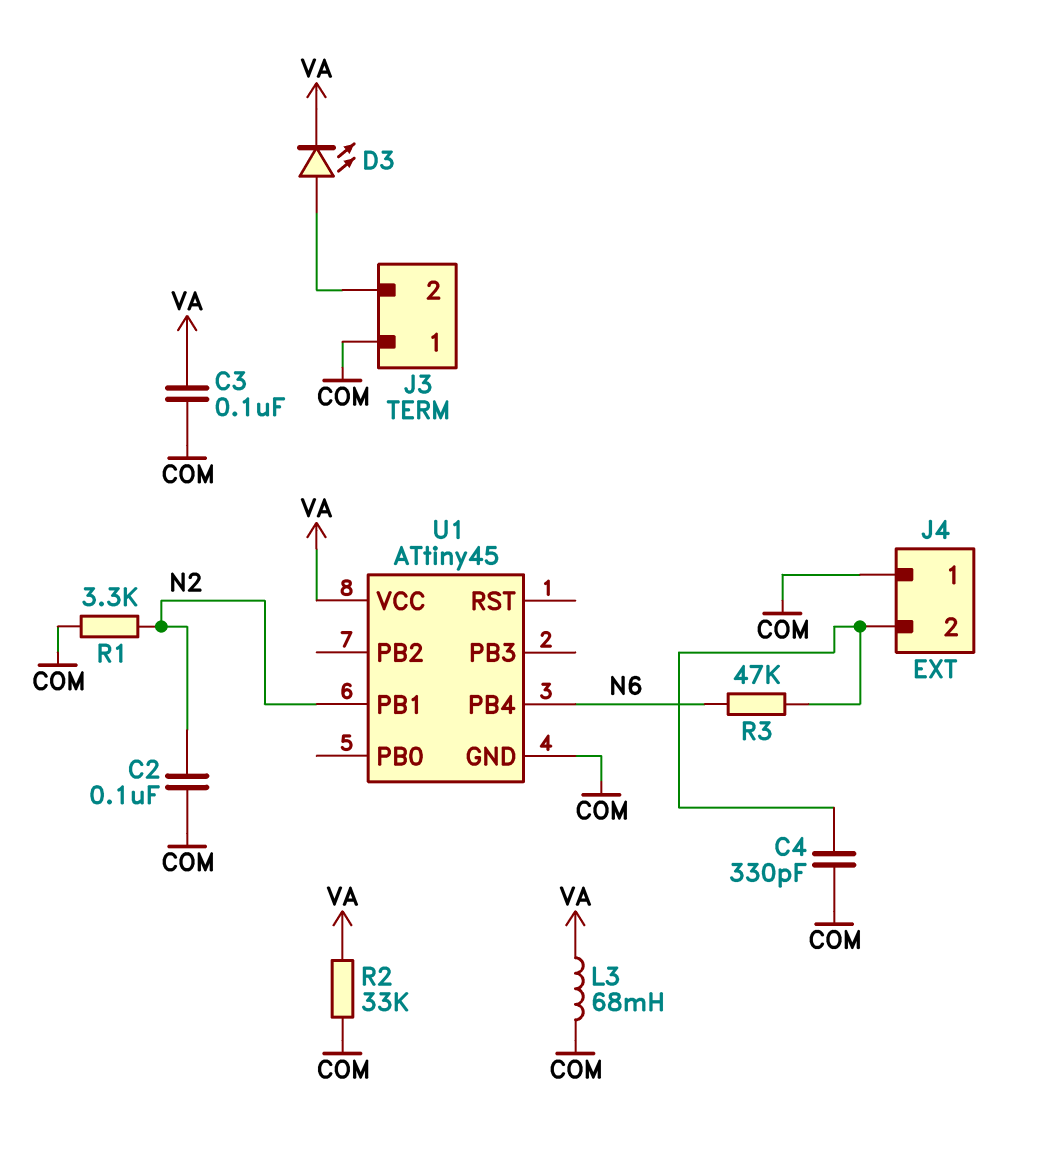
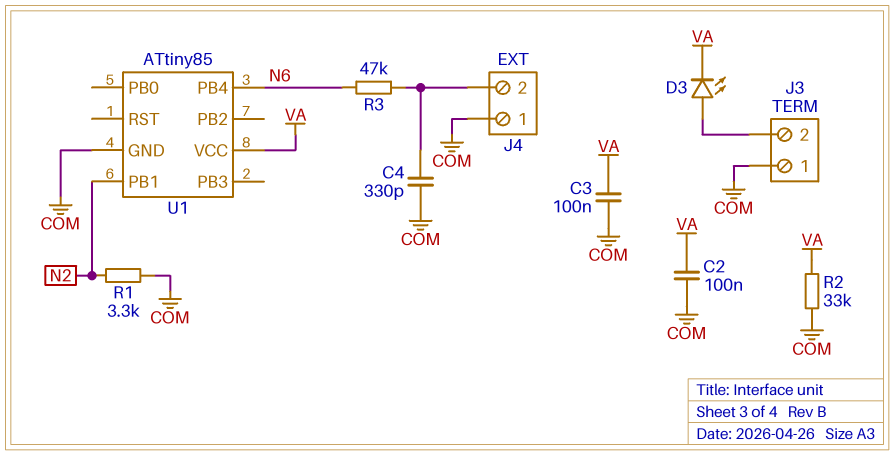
C2: 100nF (COM, N2) -> 100nF (COM, VA)
L3: 68mH (COM, VA) -> none
U1: ATtiny45 -> ATtiny85

